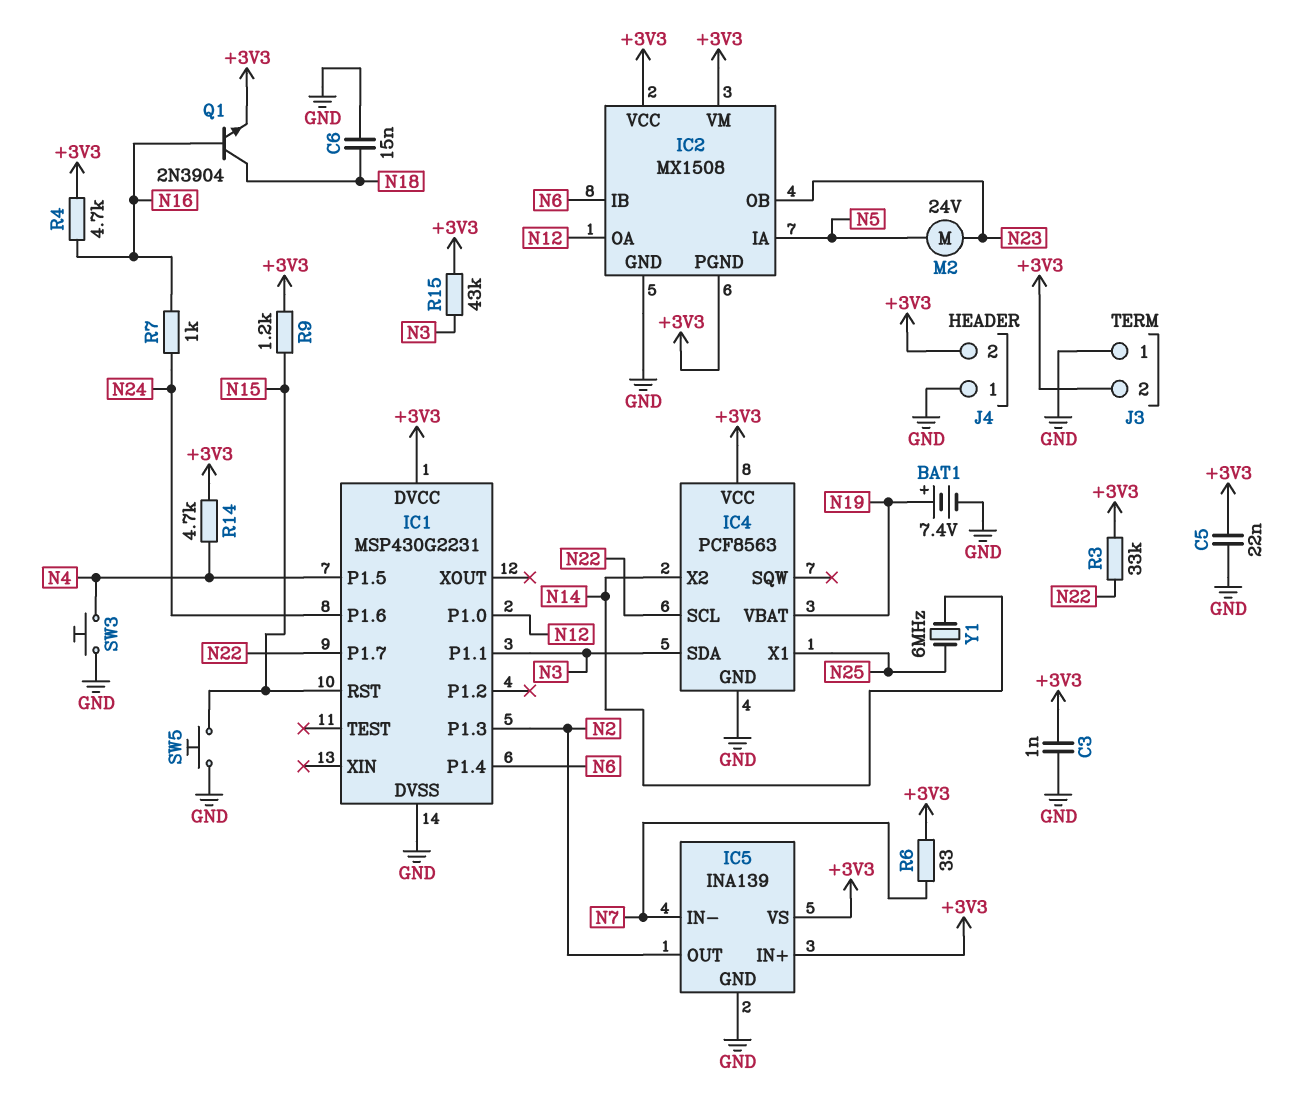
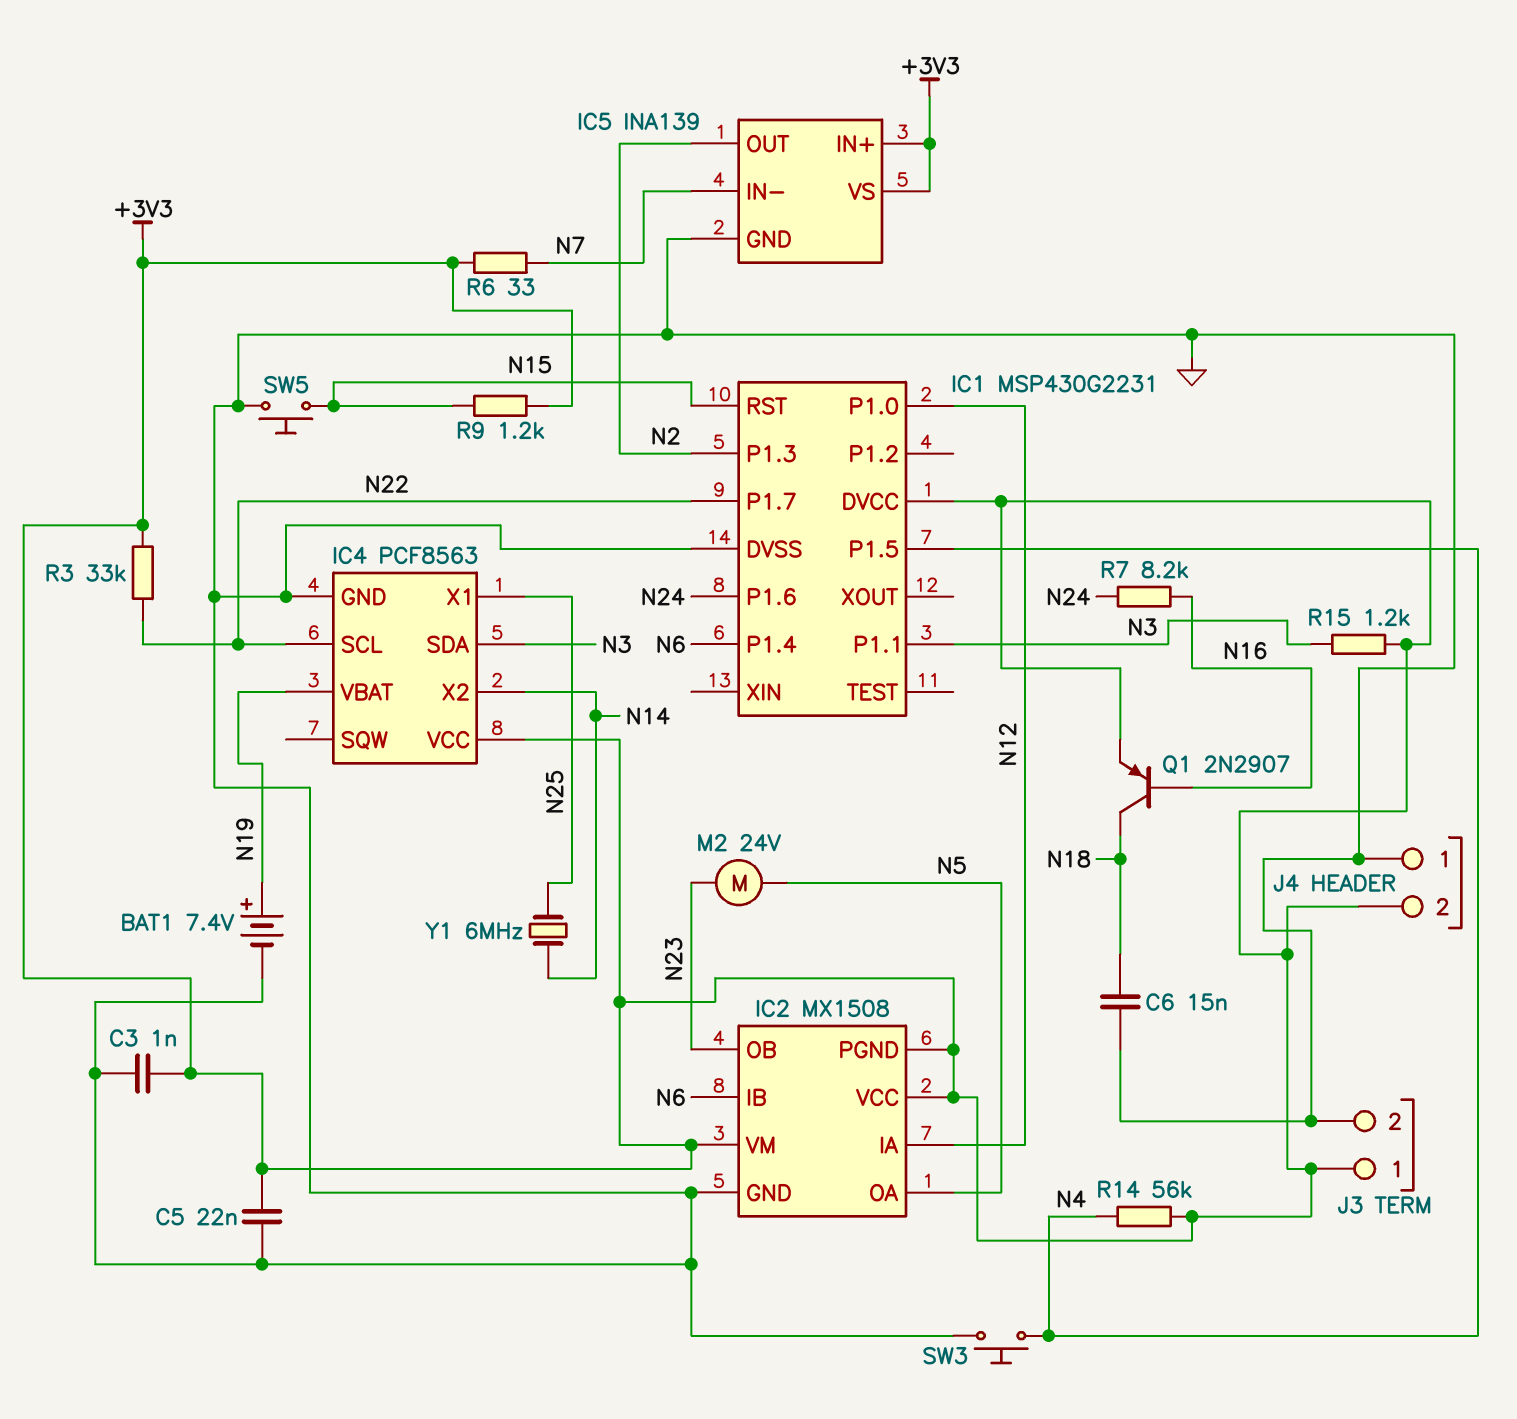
IC2 pin IA: N5 -> N12
IC2 pin OA: N12 -> N5
J3 pin 1: GND -> +3V3
J3 pin 2: +3V3 -> GND
Q1: NPN 2N3904 (B N16, C N18, E +3V3) -> PNP 2N2907 (B N16, C N18, E +3V3)
R4: 4.7k (+3V3, N16) -> none
R7: 1k (N16, N24) -> 8.2k (N16, N24)
R14: 4.7k (+3V3, N4) -> 56k (+3V3, N4)
R15: 43k (+3V3, N3) -> 1.2k (+3V3, N3)

